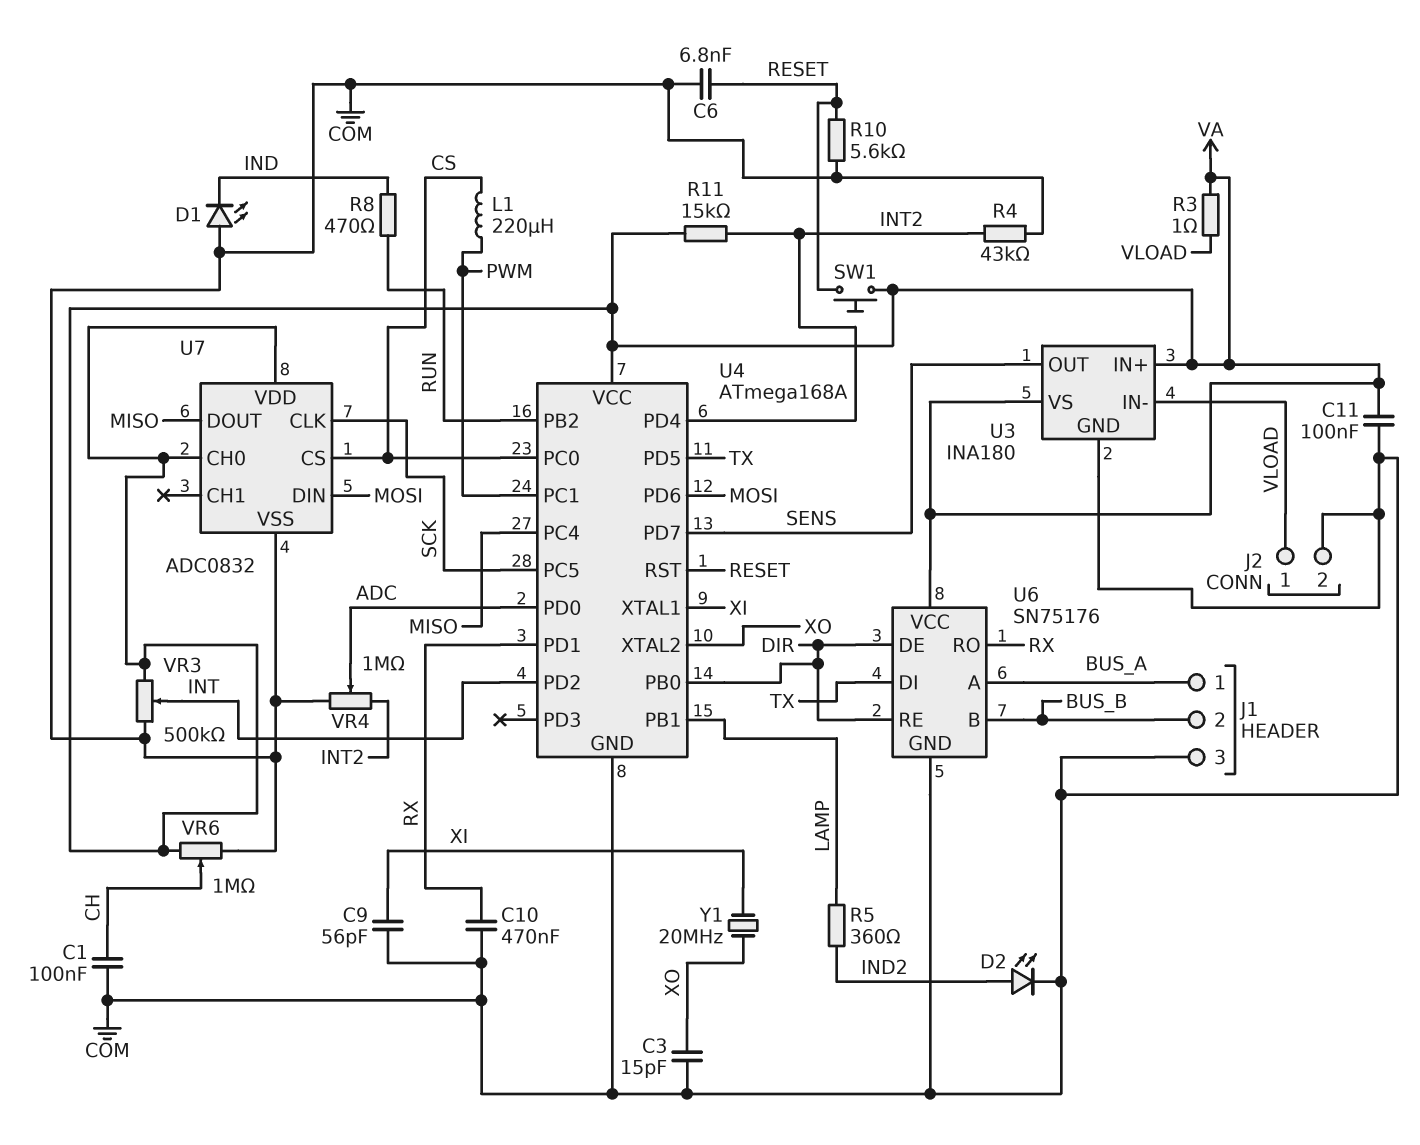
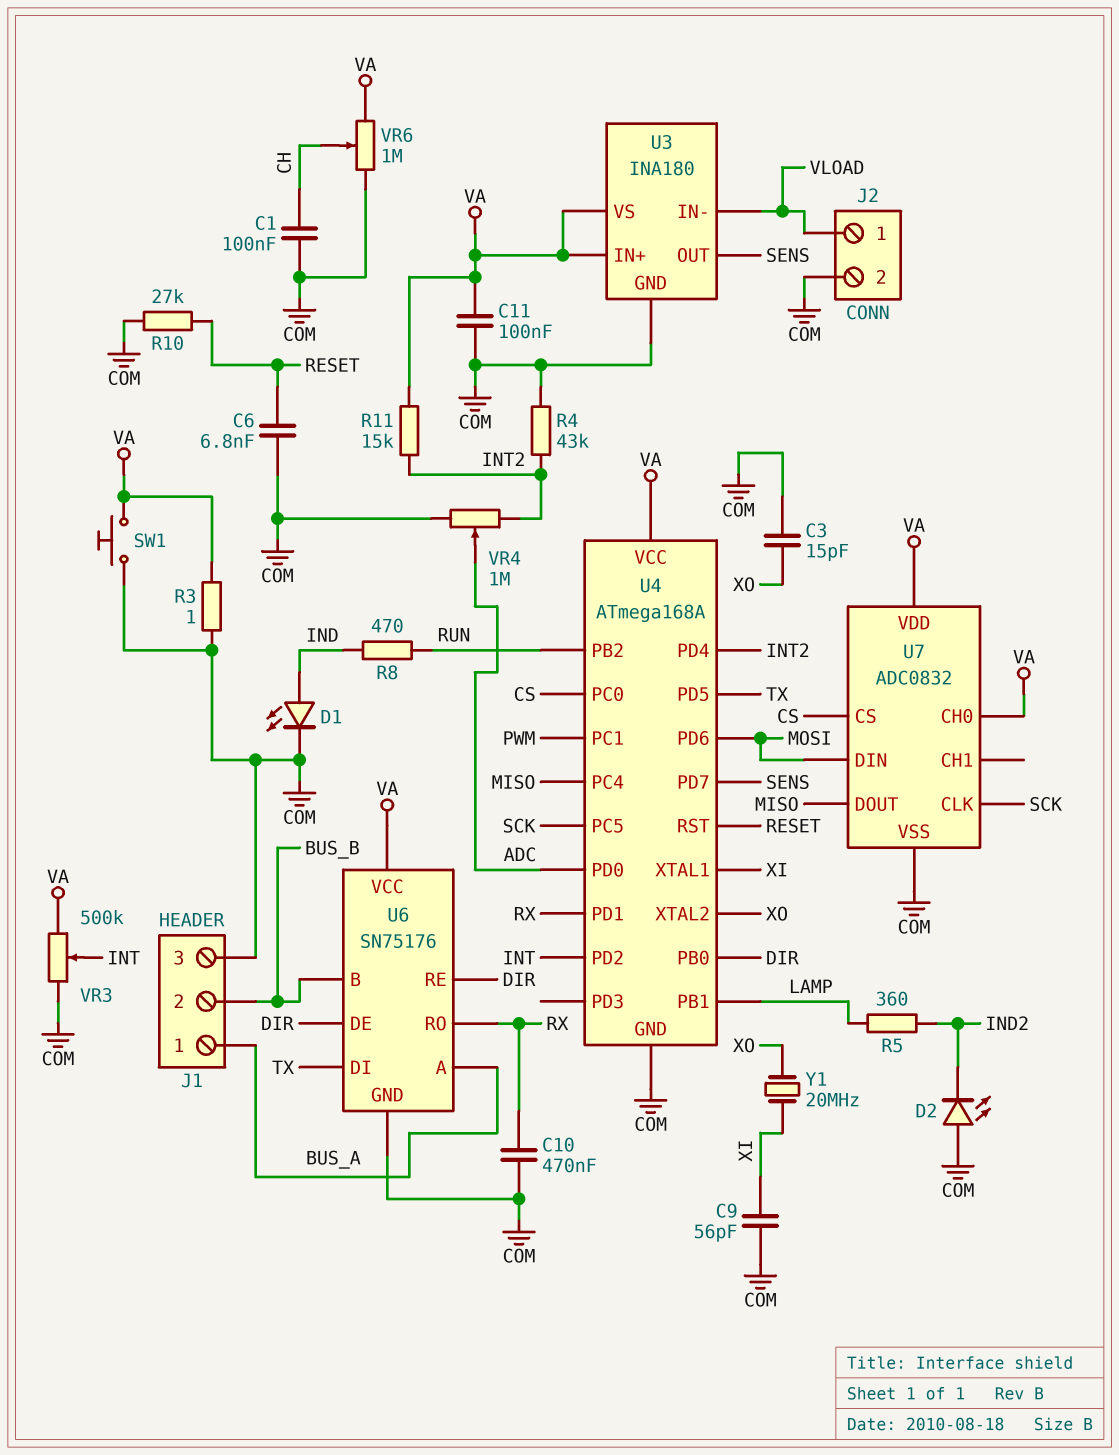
D1: LED (A COM, K IND) -> LED (A IND, K COM)
D2: LED (A IND2, K COM) -> LED (A COM, K IND2)
L1: 220uH (CS, PWM) -> none
R3: 1 (VA, VLOAD) -> 1 (COM, VA)
R10: 5.6k (COM, RESET) -> 27k (COM, RESET)
SW1: button (RESET, VA) -> button (COM, VA)

